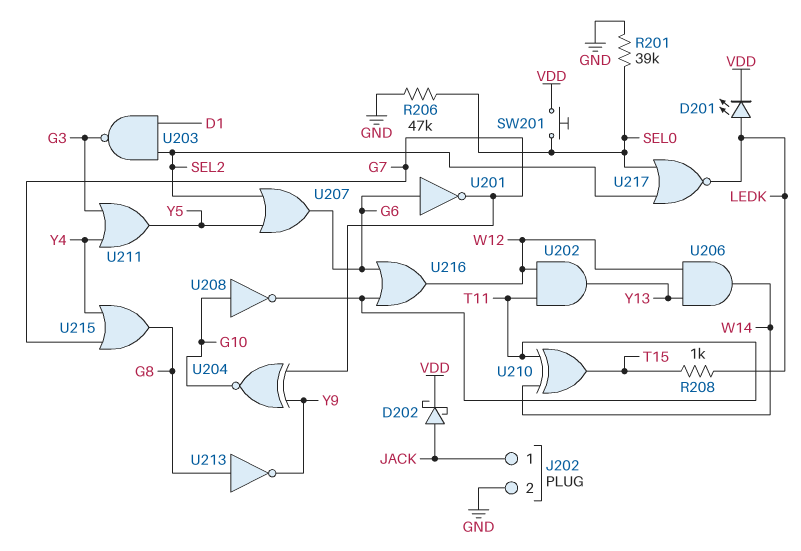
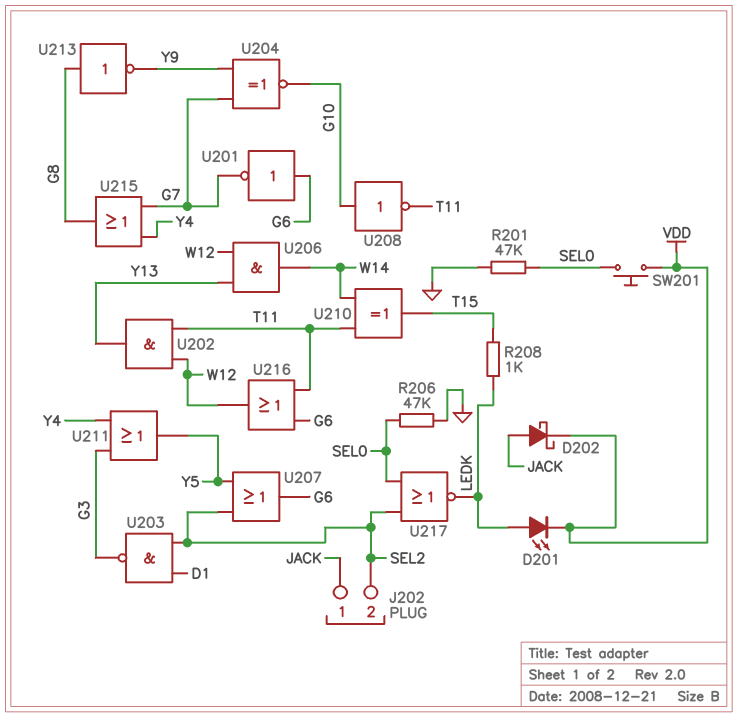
J202 pin 2: GND -> SEL2
R201: 39k (GND, SEL0) -> 47k (GND, SEL0)

